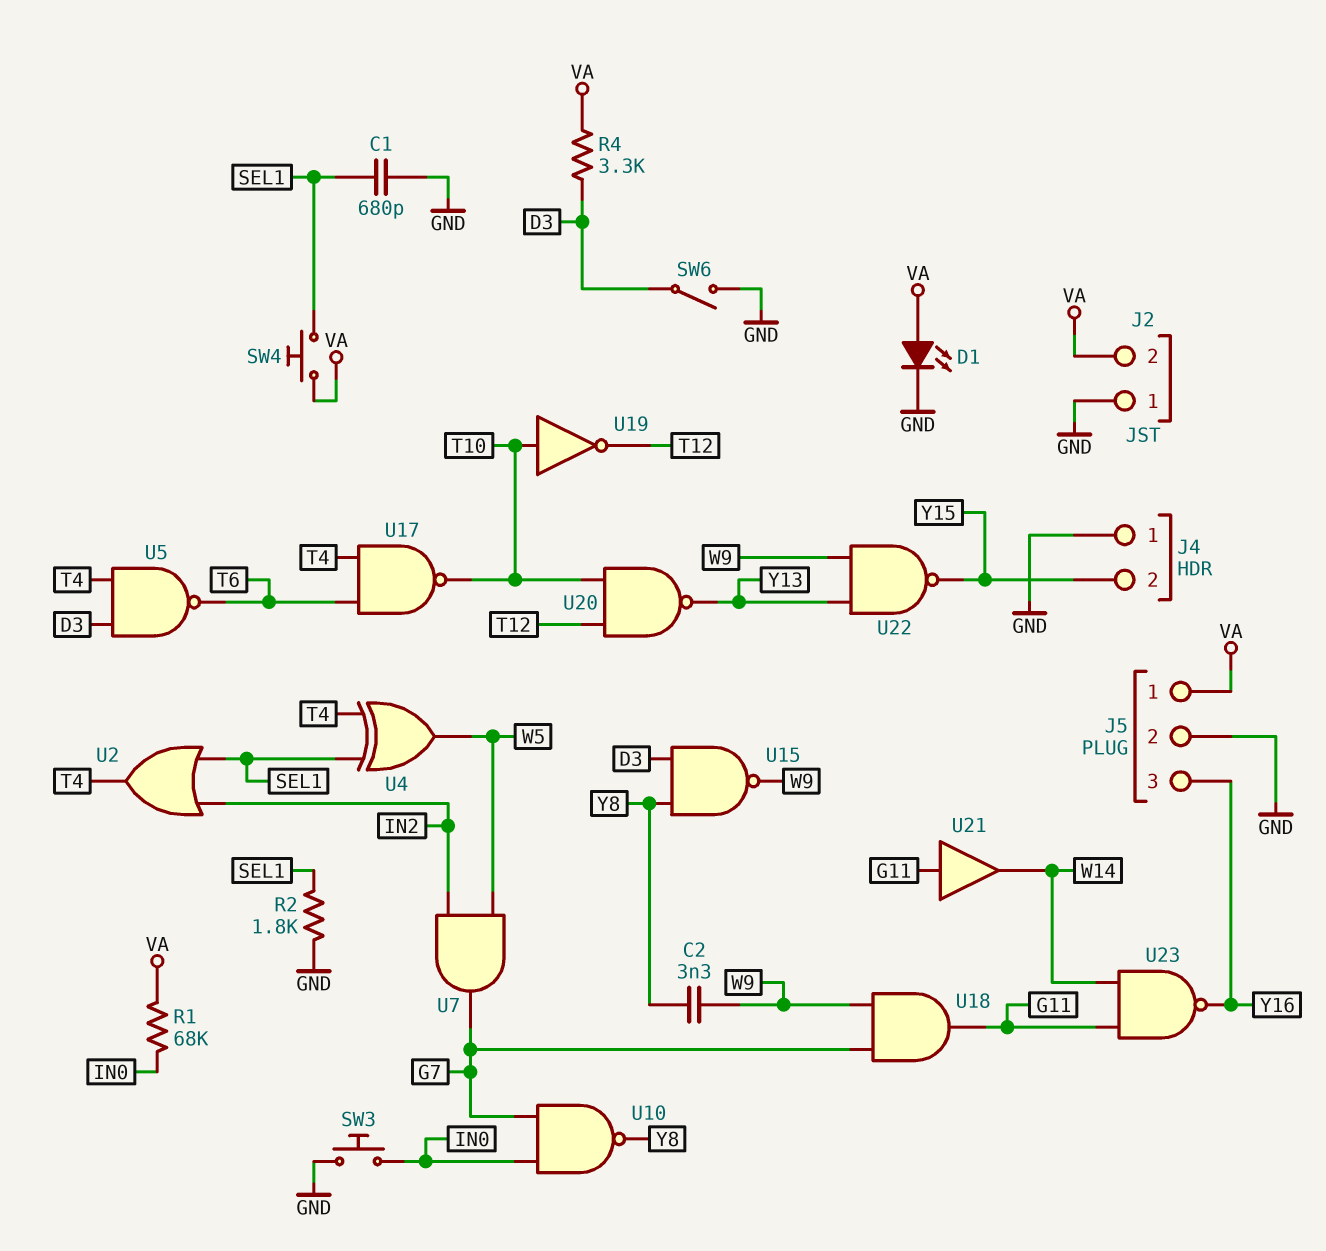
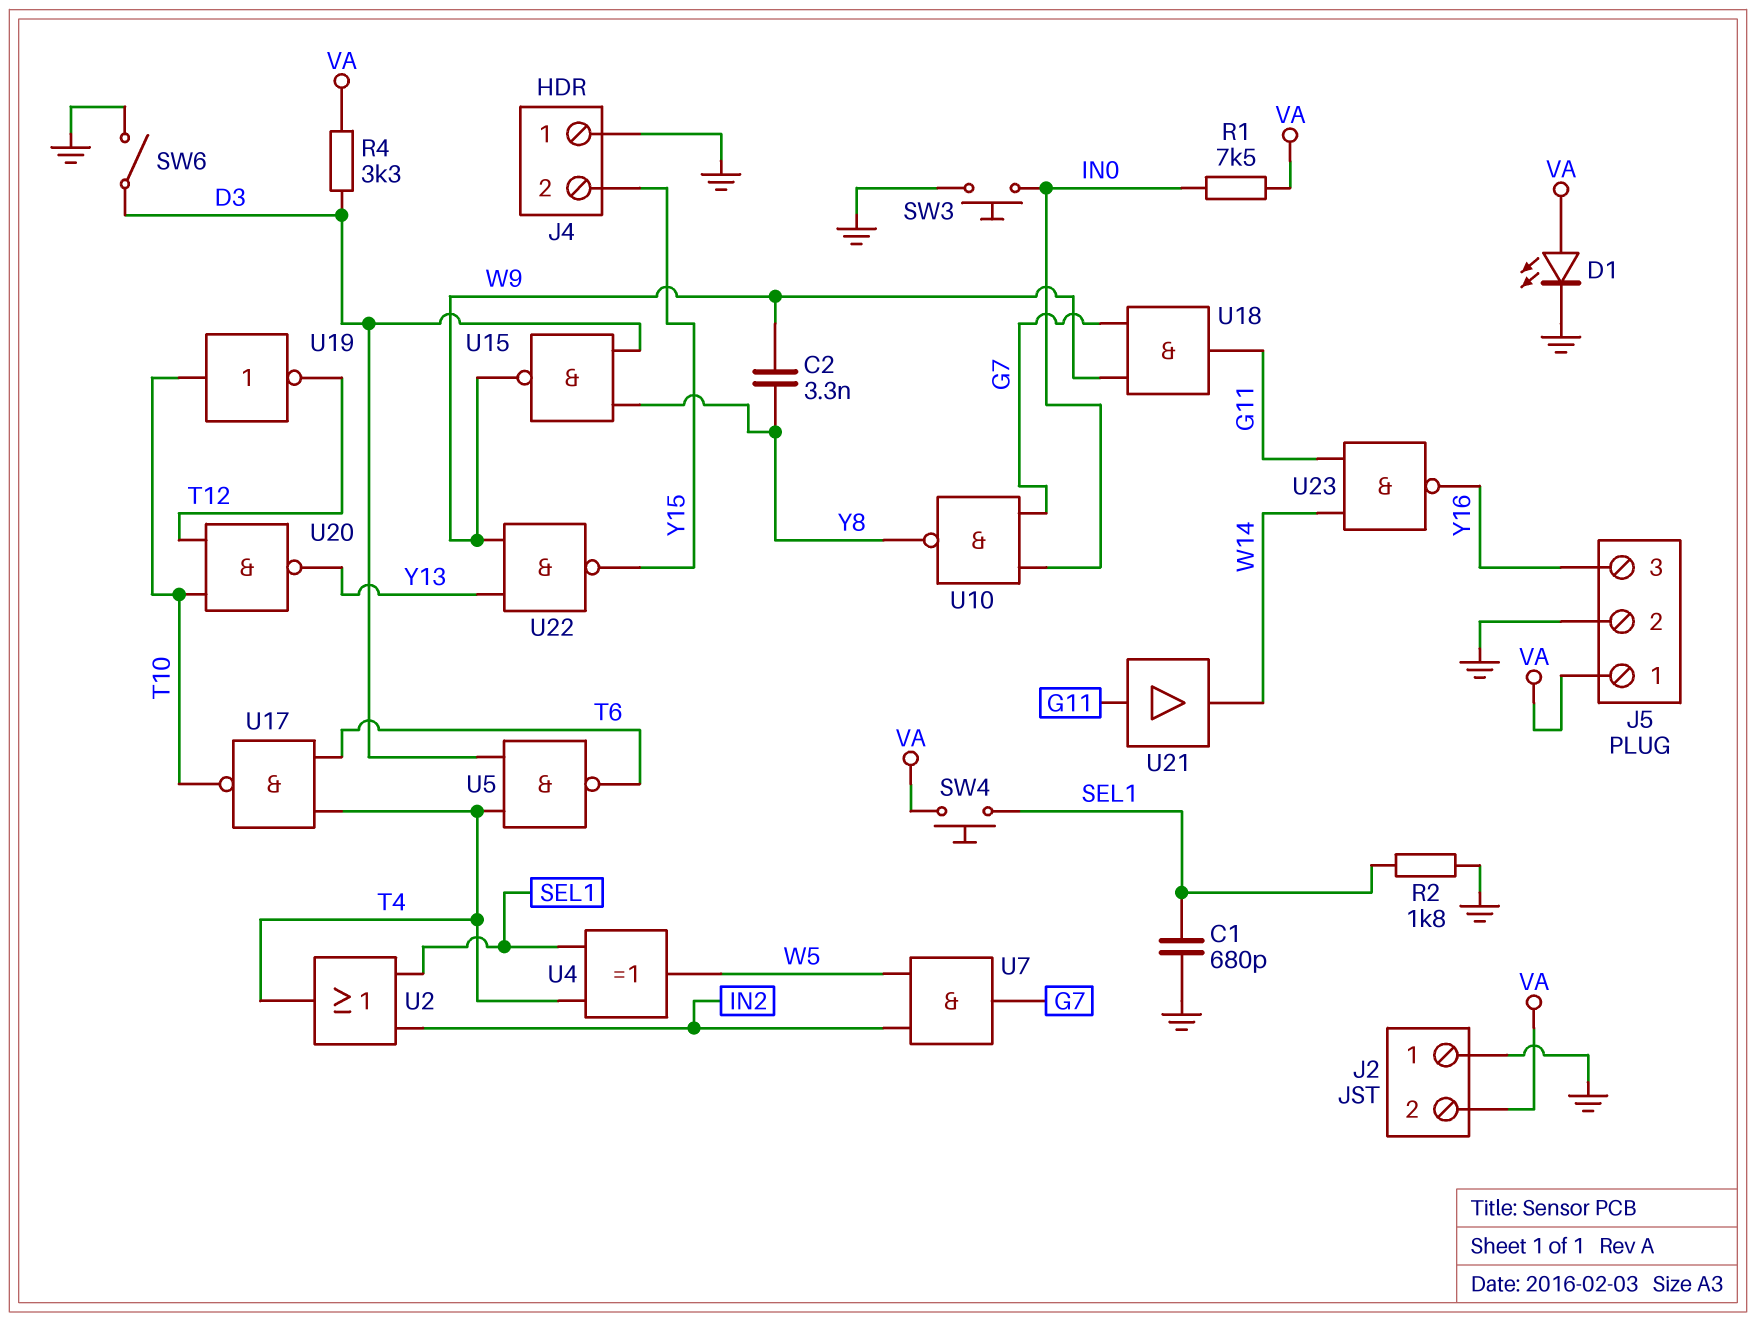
R1: 68k (IN0, VA) -> 7.5k (IN0, VA)

